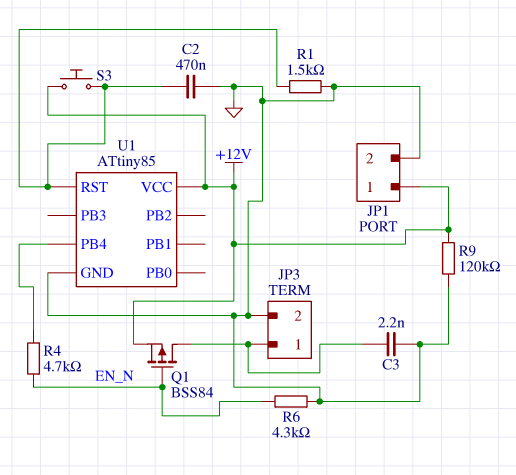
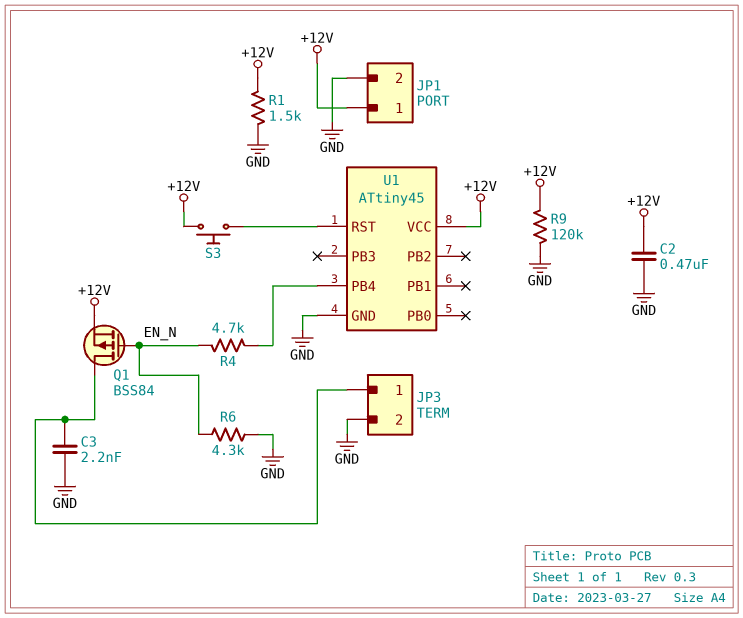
C2: 470nF (GND, U1/RST) -> 470nF (+12V, GND)
R1: 1.5k (GND, U1/RST) -> 1.5k (+12V, GND)
U1: ATtiny85 -> ATtiny45

